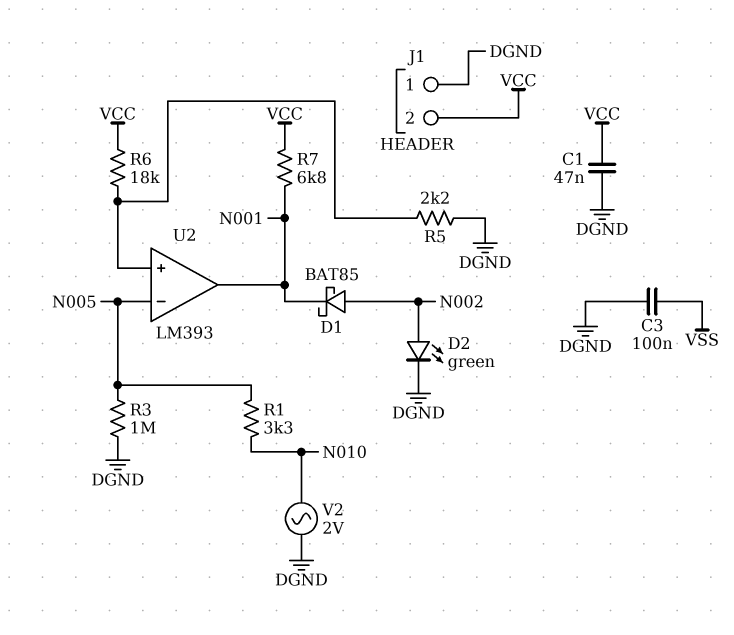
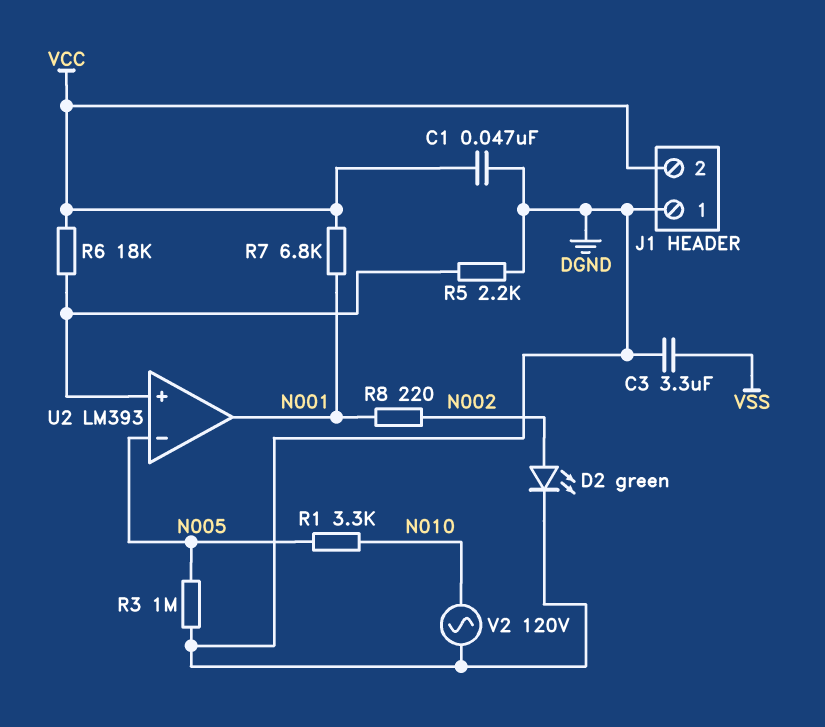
C3: 100nF (DGND, VSS) -> 3.3uF (DGND, VSS)
D1: schottky BAT85 (A N002, K N001) -> none
R8: none -> 220 (N001, N002)
V2: AC 2V (DGND, N010) -> AC 120V (DGND, N010)

